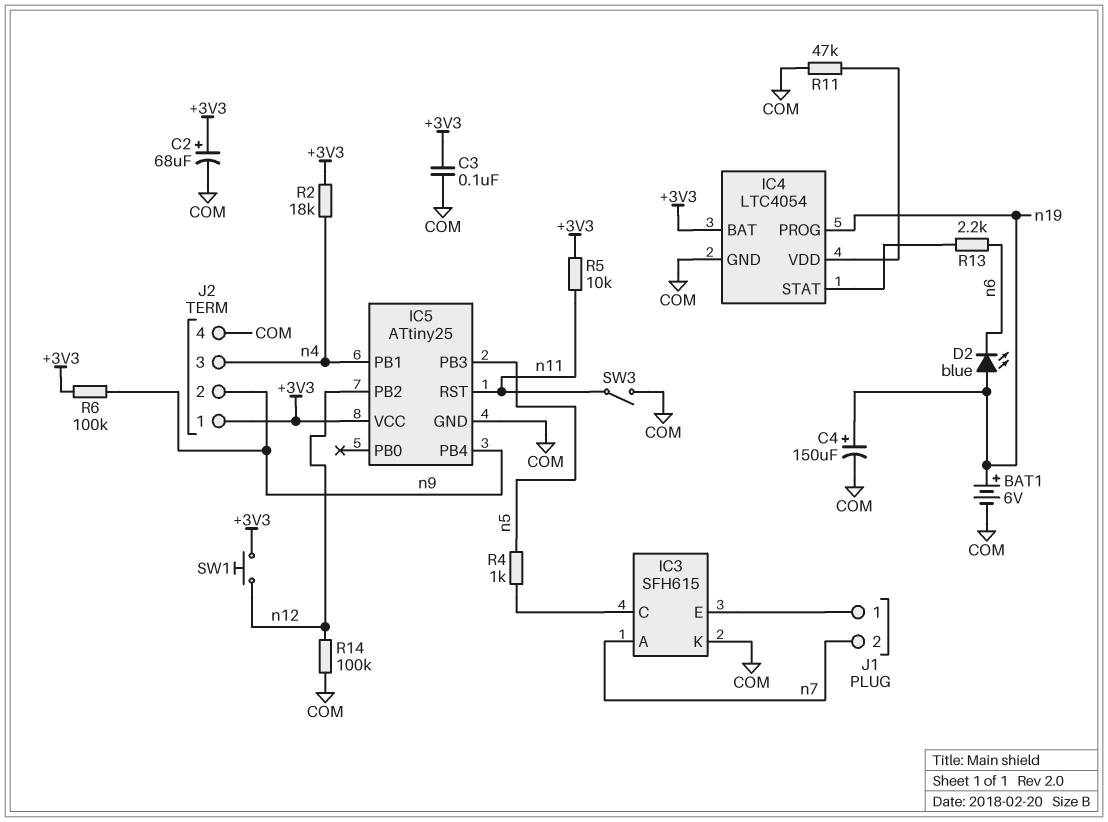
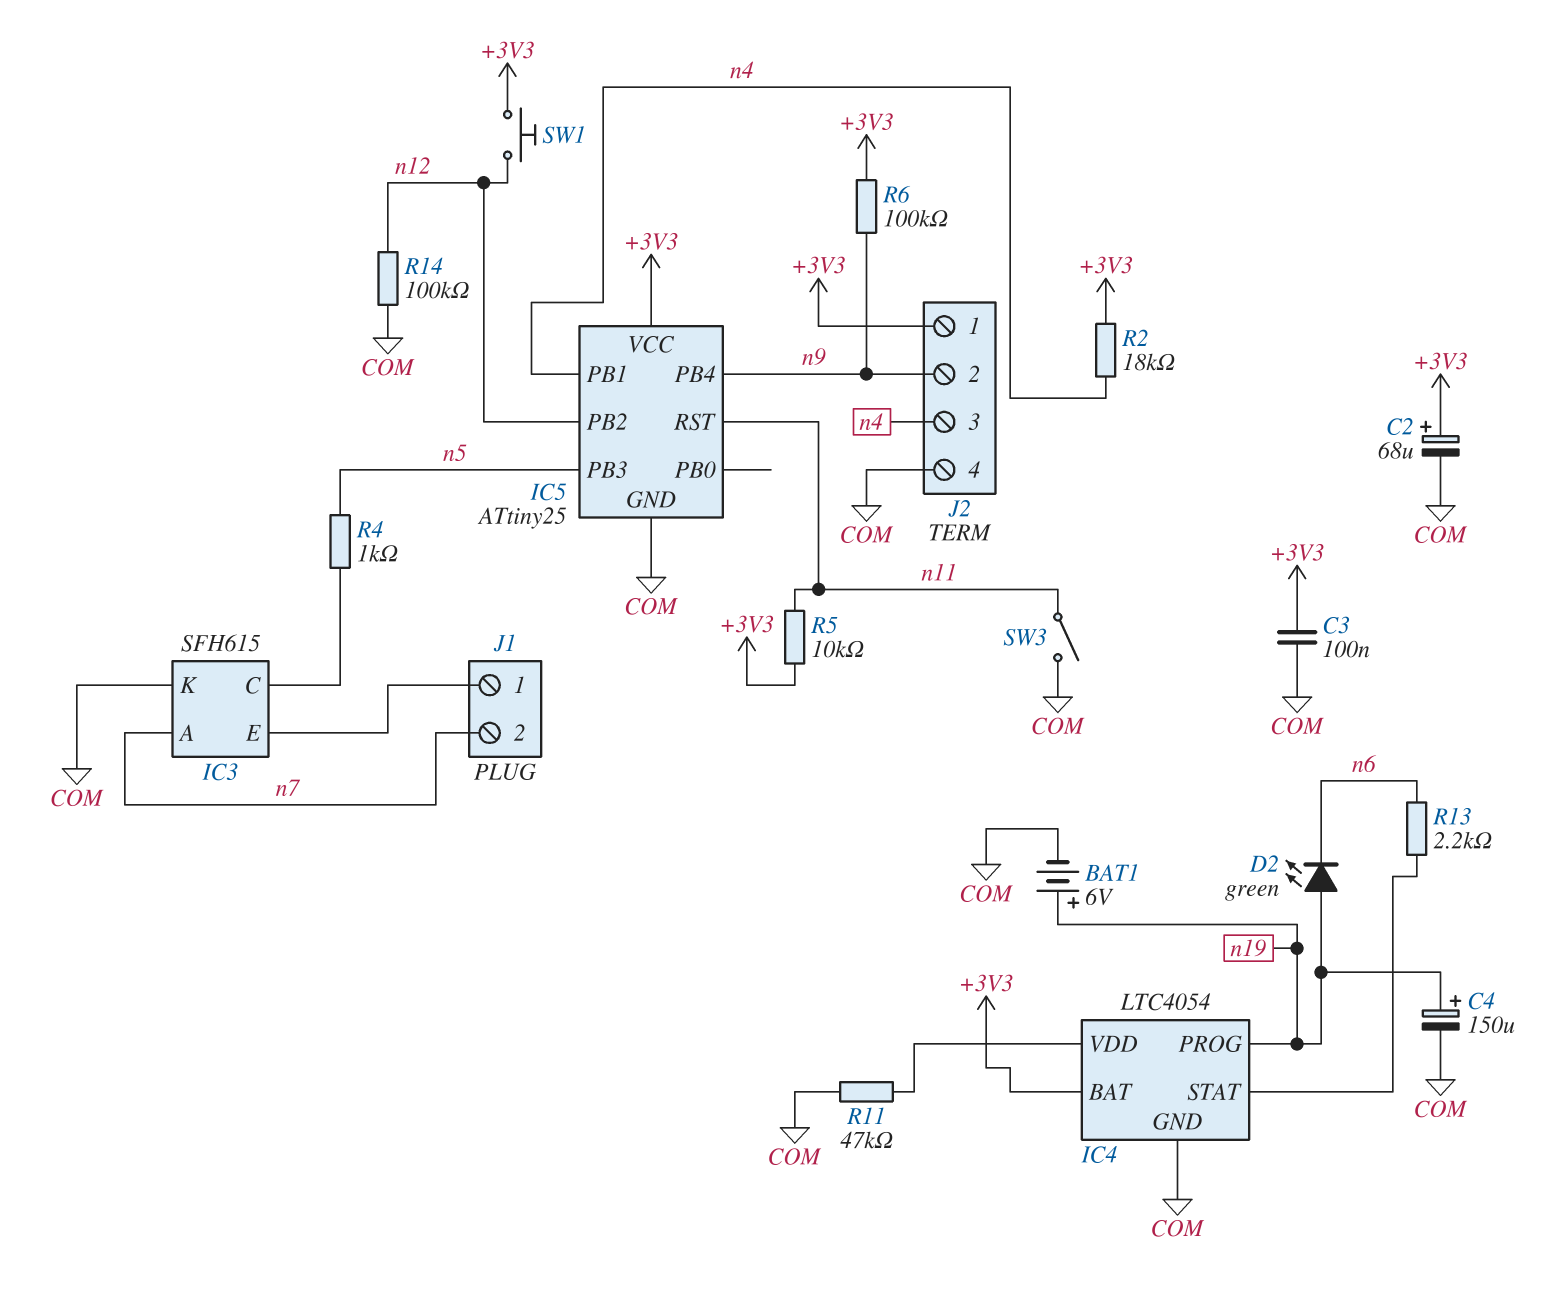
D2: LED blue (A n19, K n6) -> LED green (A n19, K n6)

